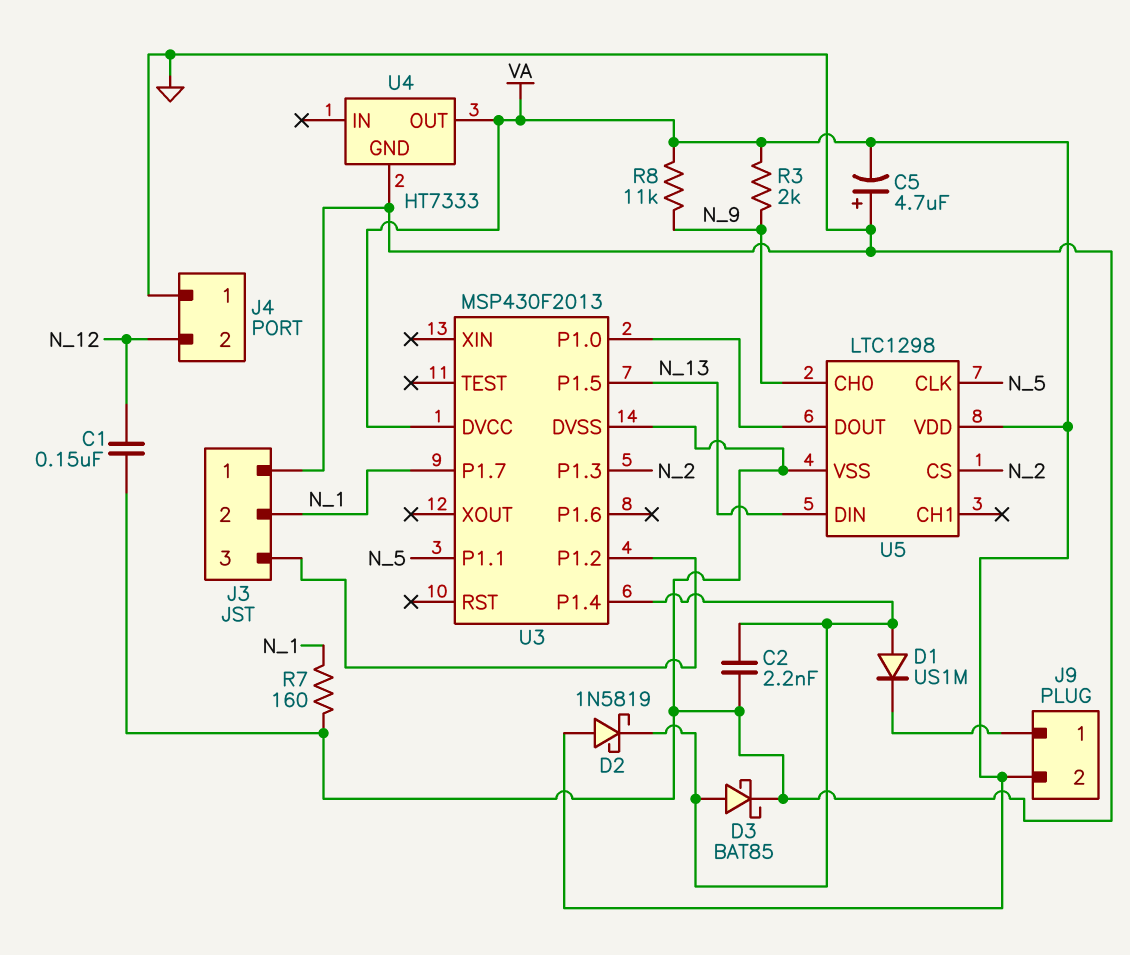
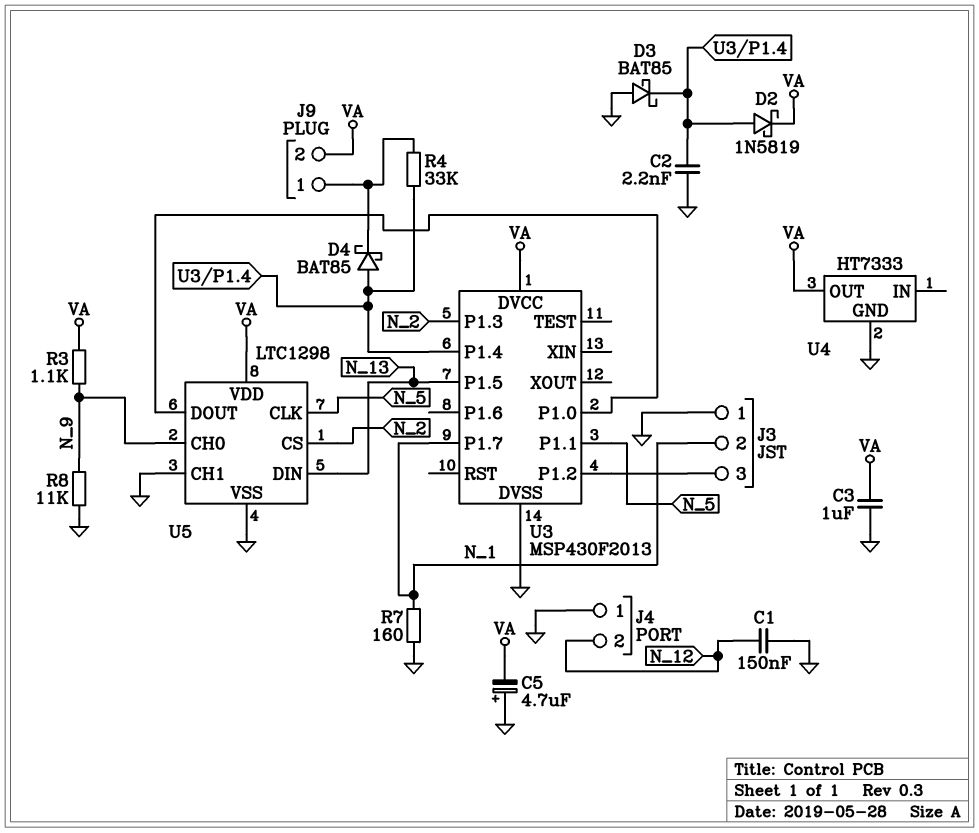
C3: none -> 1uF (GND, VA)
D1: diode US1M (A U3/P1.4, K J9/1) -> none
D2: schottky 1N5819 (A VA, K U3/P1.4) -> schottky 1N5819 (A U3/P1.4, K VA)
D3: schottky BAT85 (A U3/P1.4, K GND) -> schottky BAT85 (A GND, K U3/P1.4)
D4: none -> schottky BAT85 (A U3/P1.4, K J9/1)
R3: 2k (N_9, VA) -> 1.1k (N_9, VA)
R4: none -> 33k (J9/1, U3/P1.4)
R8: 11k (N_9, VA) -> 11k (GND, N_9)
U5 pin CH1: none -> GND

